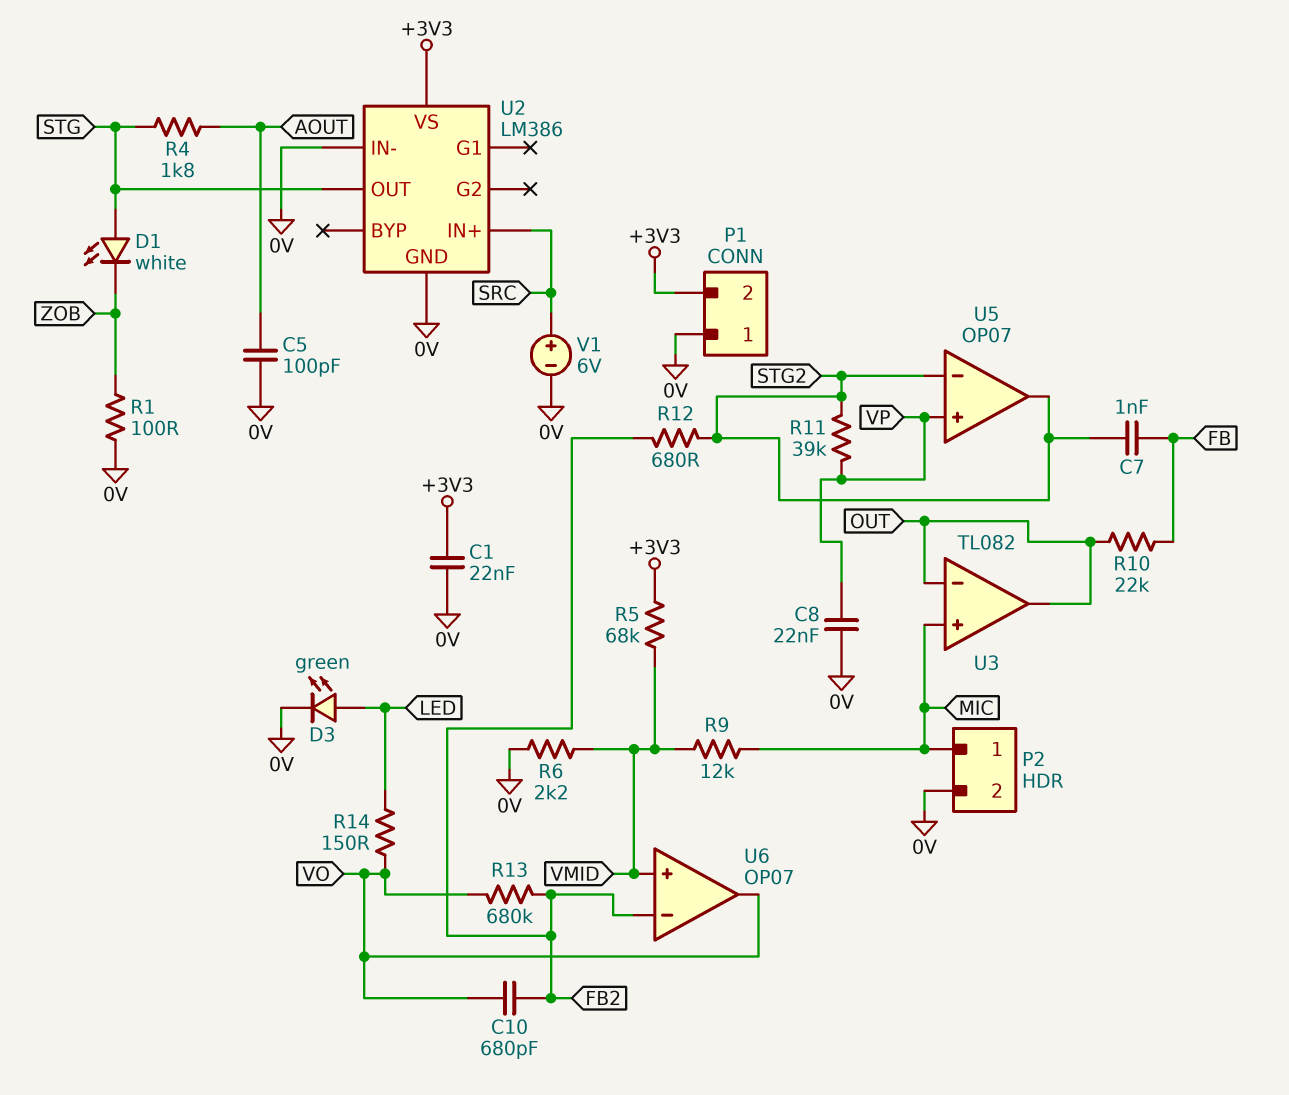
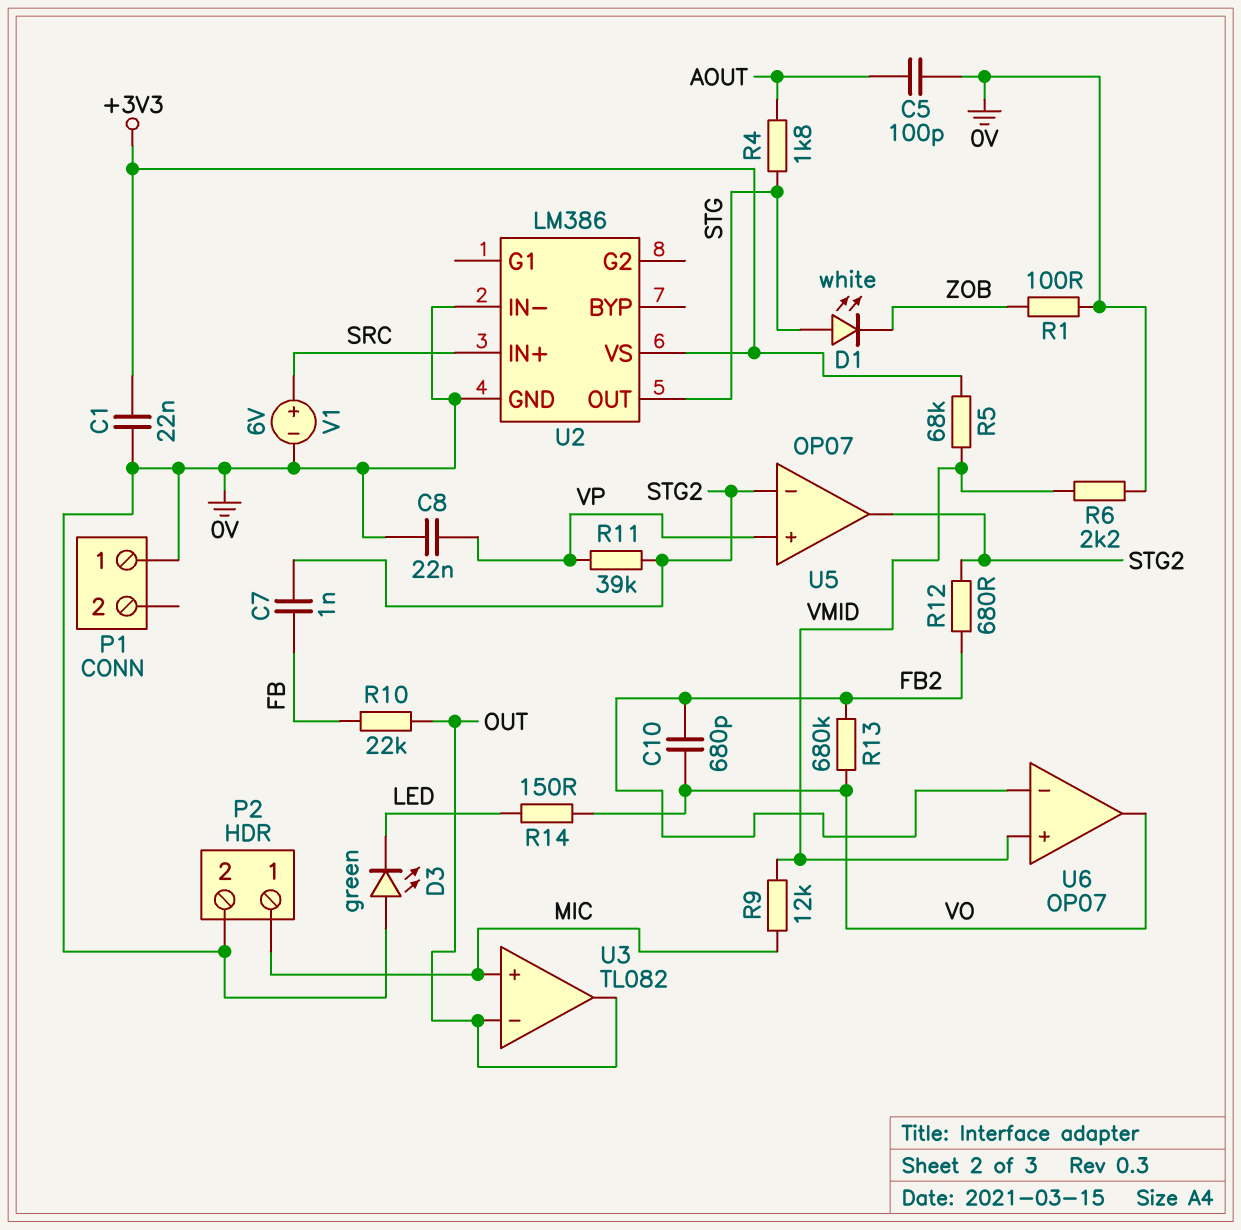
D3: LED green (A LED, K 0V) -> LED green (A 0V, K LED)
P1 pin 2: +3V3 -> none

